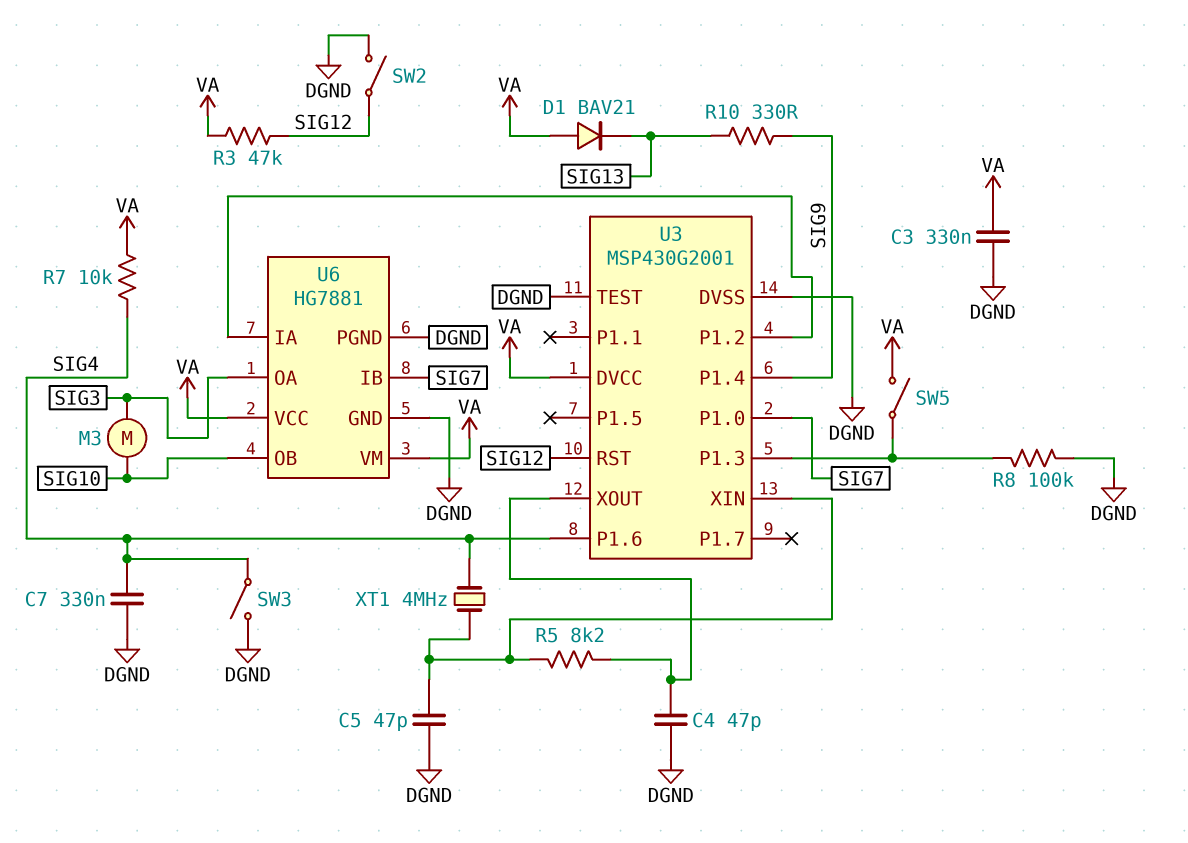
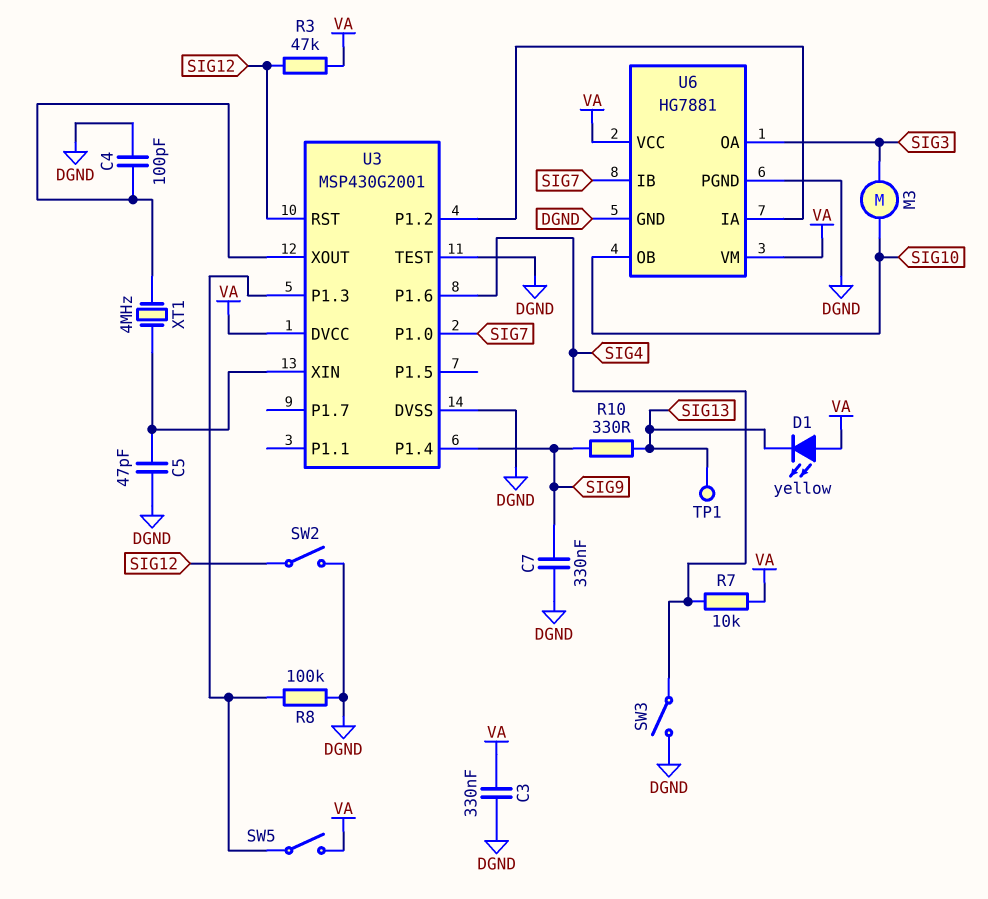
C4: 47pF (DGND, U3/XOUT) -> 100pF (DGND, U3/XOUT)
C7: 330nF (DGND, SIG4) -> 330nF (DGND, SIG9)
D1: diode BAV21 (A VA, K SIG13) -> LED yellow (A VA, K SIG13)
R5: 8.2k (U3/XIN, U3/XOUT) -> none
TP1: none -> test point (SIG13)
XT1: 4MHz (SIG4, U3/XIN) -> 4MHz (U3/XIN, U3/XOUT)

